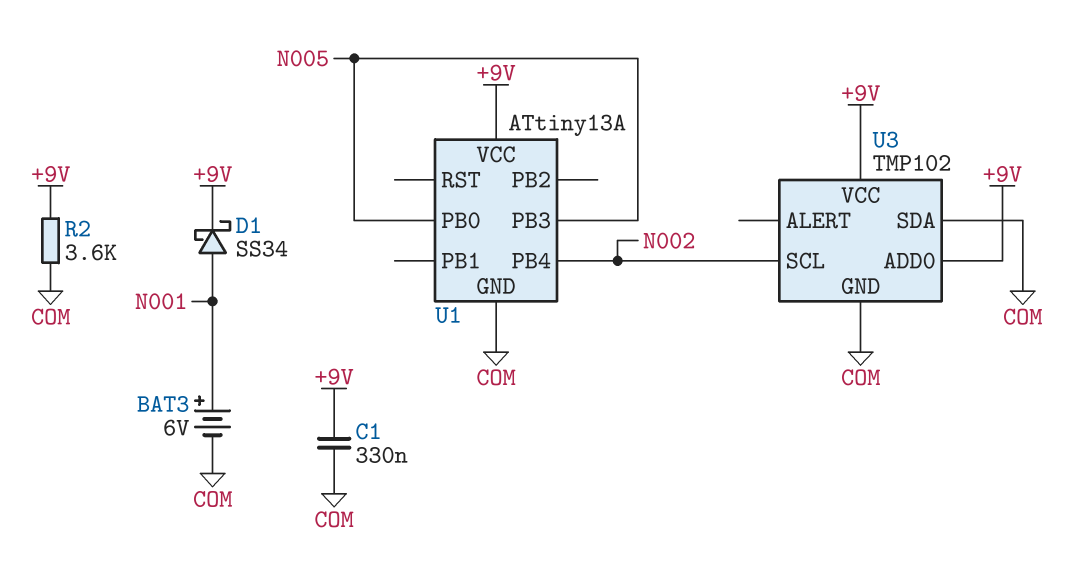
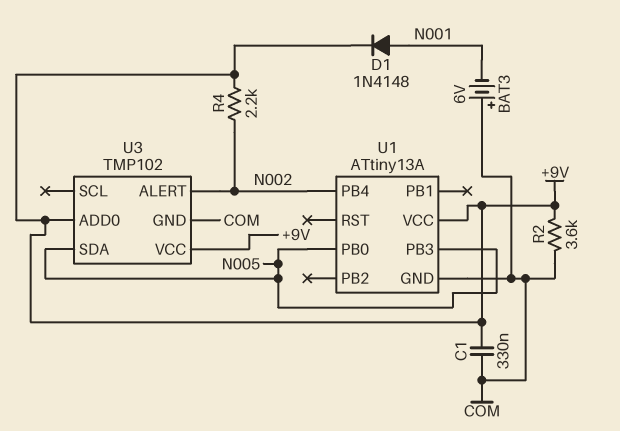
BAT3: 6V (plus N001, minus COM) -> 6V (plus COM, minus N001)
D1: schottky SS34 (A N001, K +9V) -> diode 1N4148 (A N001, K +9V)
R4: none -> 2.2k (+9V, N002)
U3 pin ALERT: none -> N002
U3 pin SCL: N002 -> none
U3 pin SDA: COM -> N005

